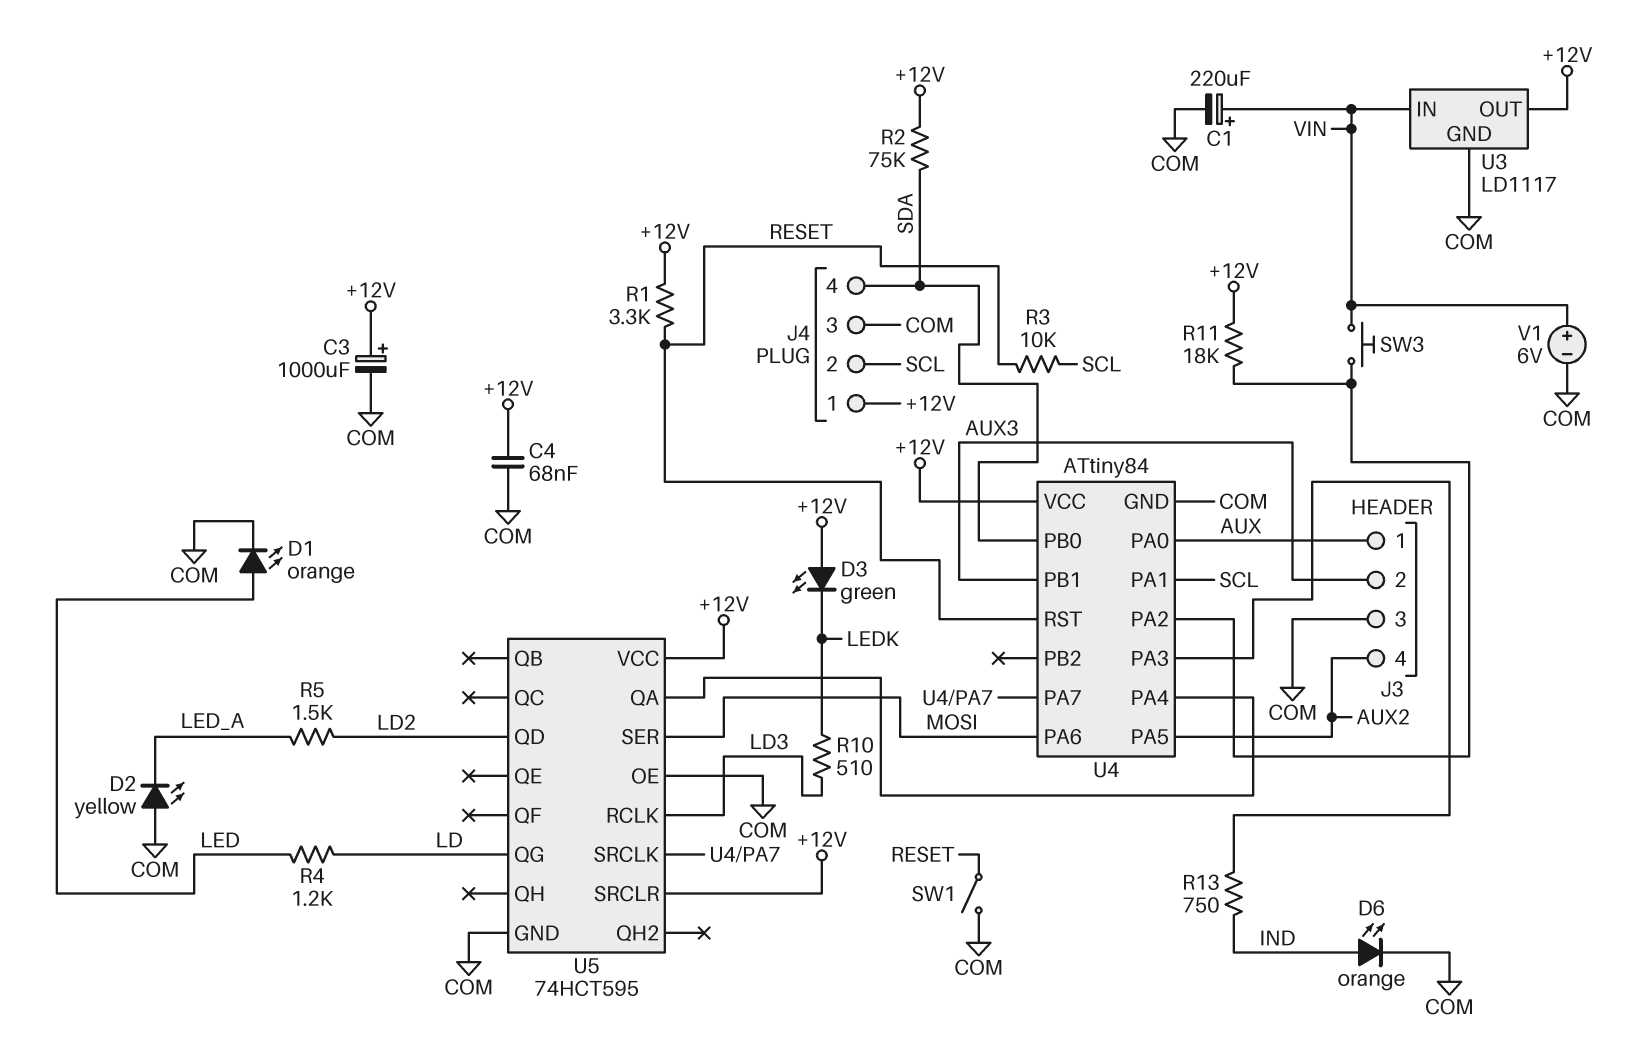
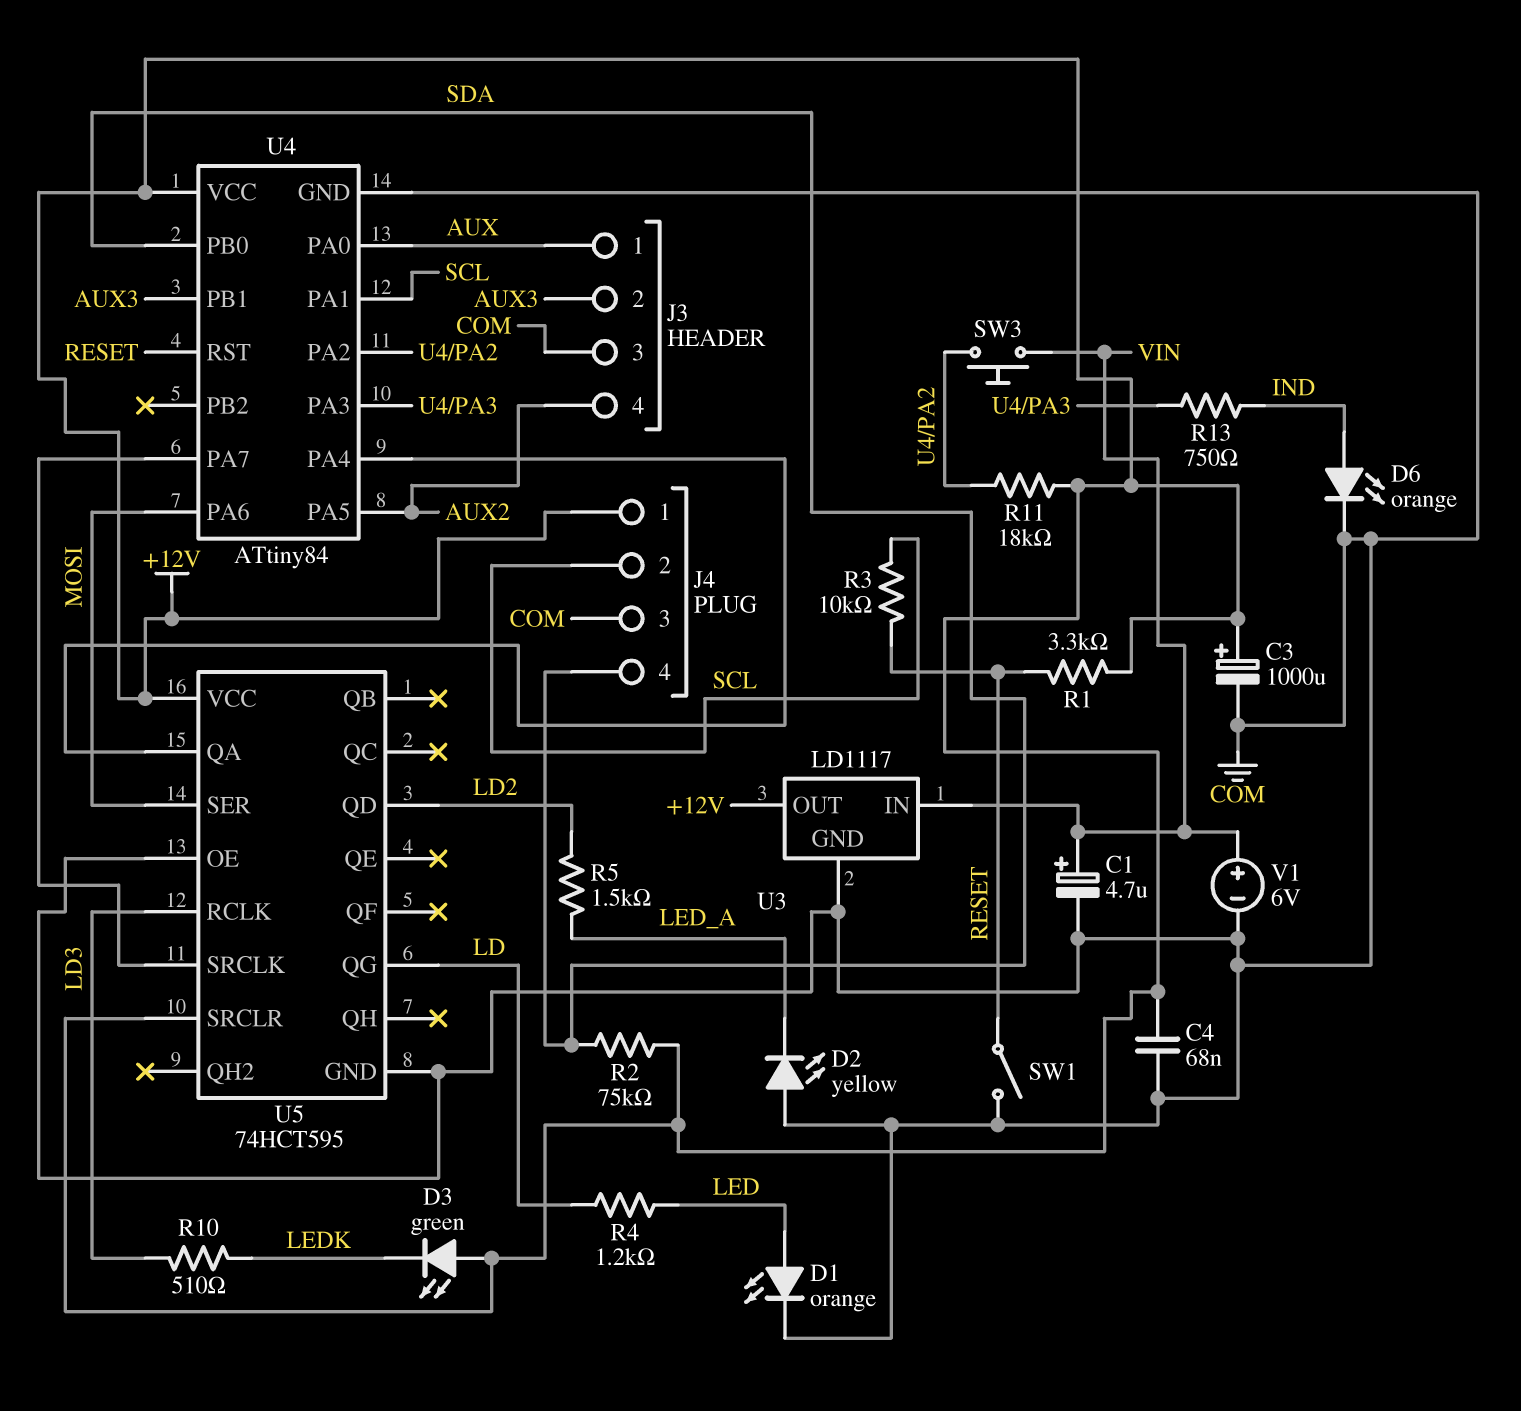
C1: 220uF (plus VIN, minus COM) -> 4.7uF (plus VIN, minus COM)

